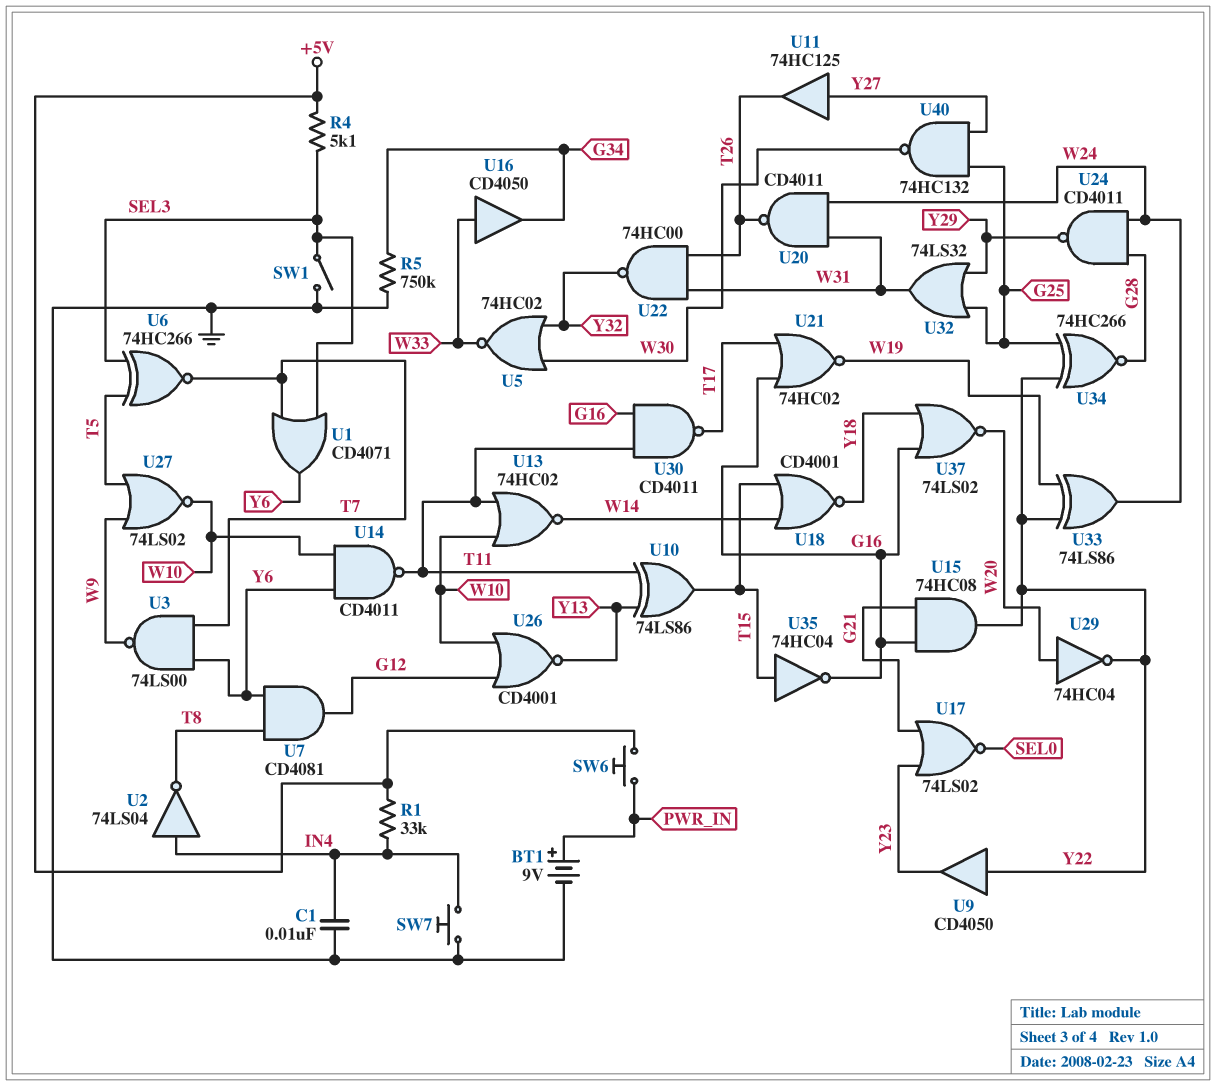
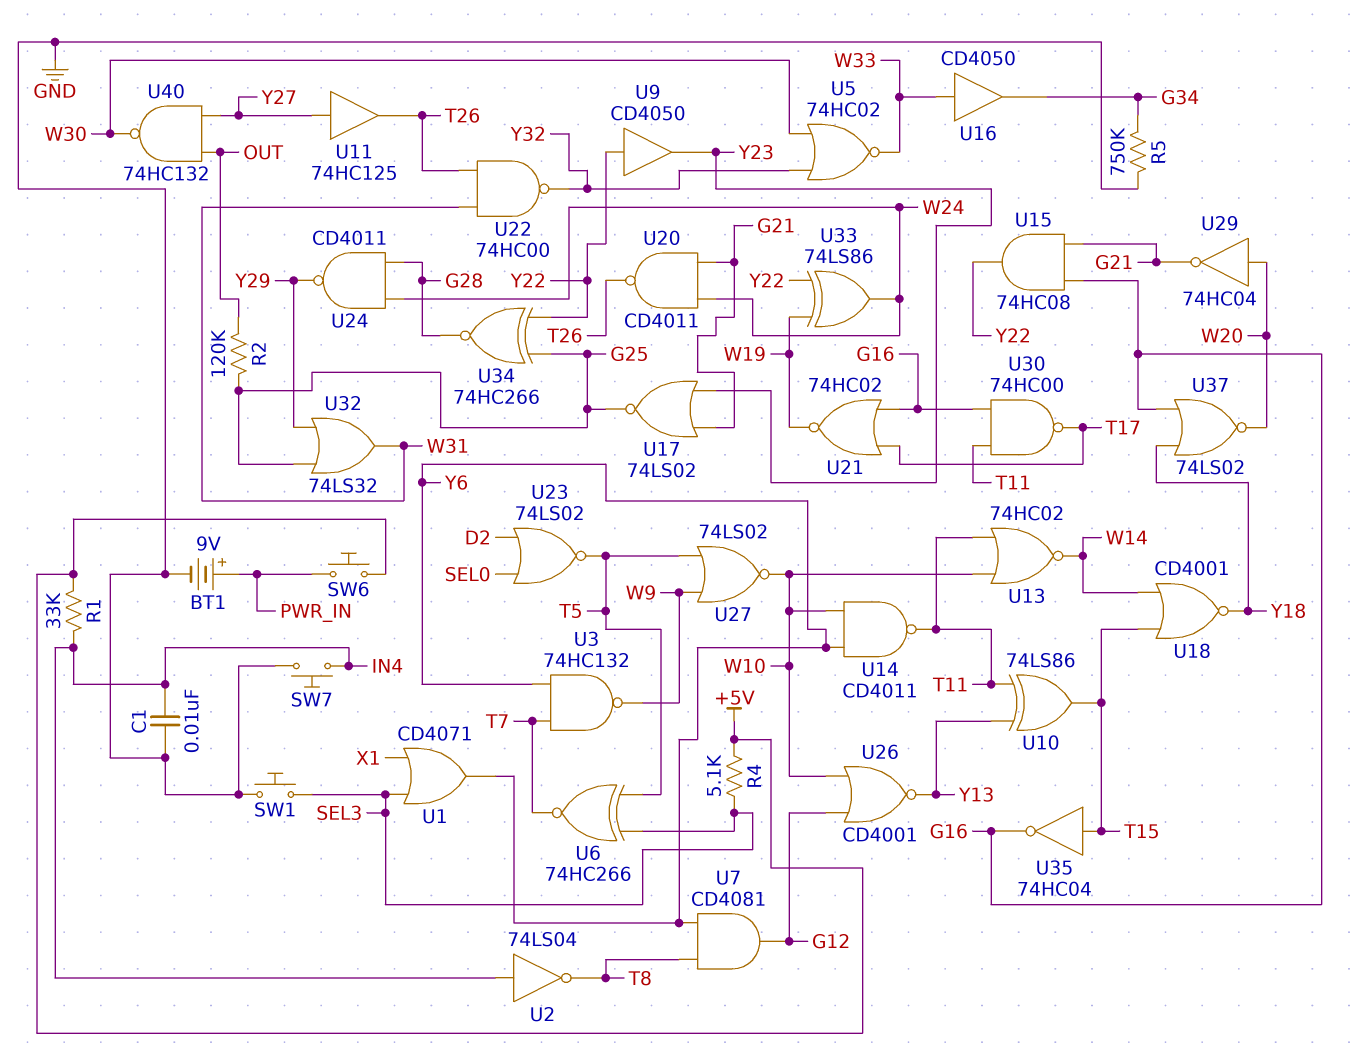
R2: none -> 120k (G25, OUT)
SW1: switch (GND, SEL3) -> button (GND, SEL3)
U1: OR CD4071 (in SEL3, in T7, out Y6) -> OR CD4071 (in SEL3, in X1, out Y6)
U3: NAND 74LS00 (in T7, in Y6, out W9) -> NAND 74HC132 (in T7, in Y6, out W9)
U17: NOR 74LS02 (in G21, in Y23, out SEL0) -> NOR 74LS02 (in G21, in Y23, out G25)
U20: NAND CD4011 (in W24, in W31, out T26) -> NAND CD4011 (in G21, in W24, out T26)
U23: none -> NOR 74LS02 (in D2, in SEL0, out T5)
U29: NOT 74HC04 (in W20, out Y22) -> NOT 74HC04 (in W20, out G21)
U30: NAND CD4011 (in G16, in T11, out T17) -> NAND 74HC00 (in G16, in T11, out T17)
U40: NAND 74HC132 (in G25, in Y27, out W30) -> NAND 74HC132 (in OUT, in Y27, out W30)

